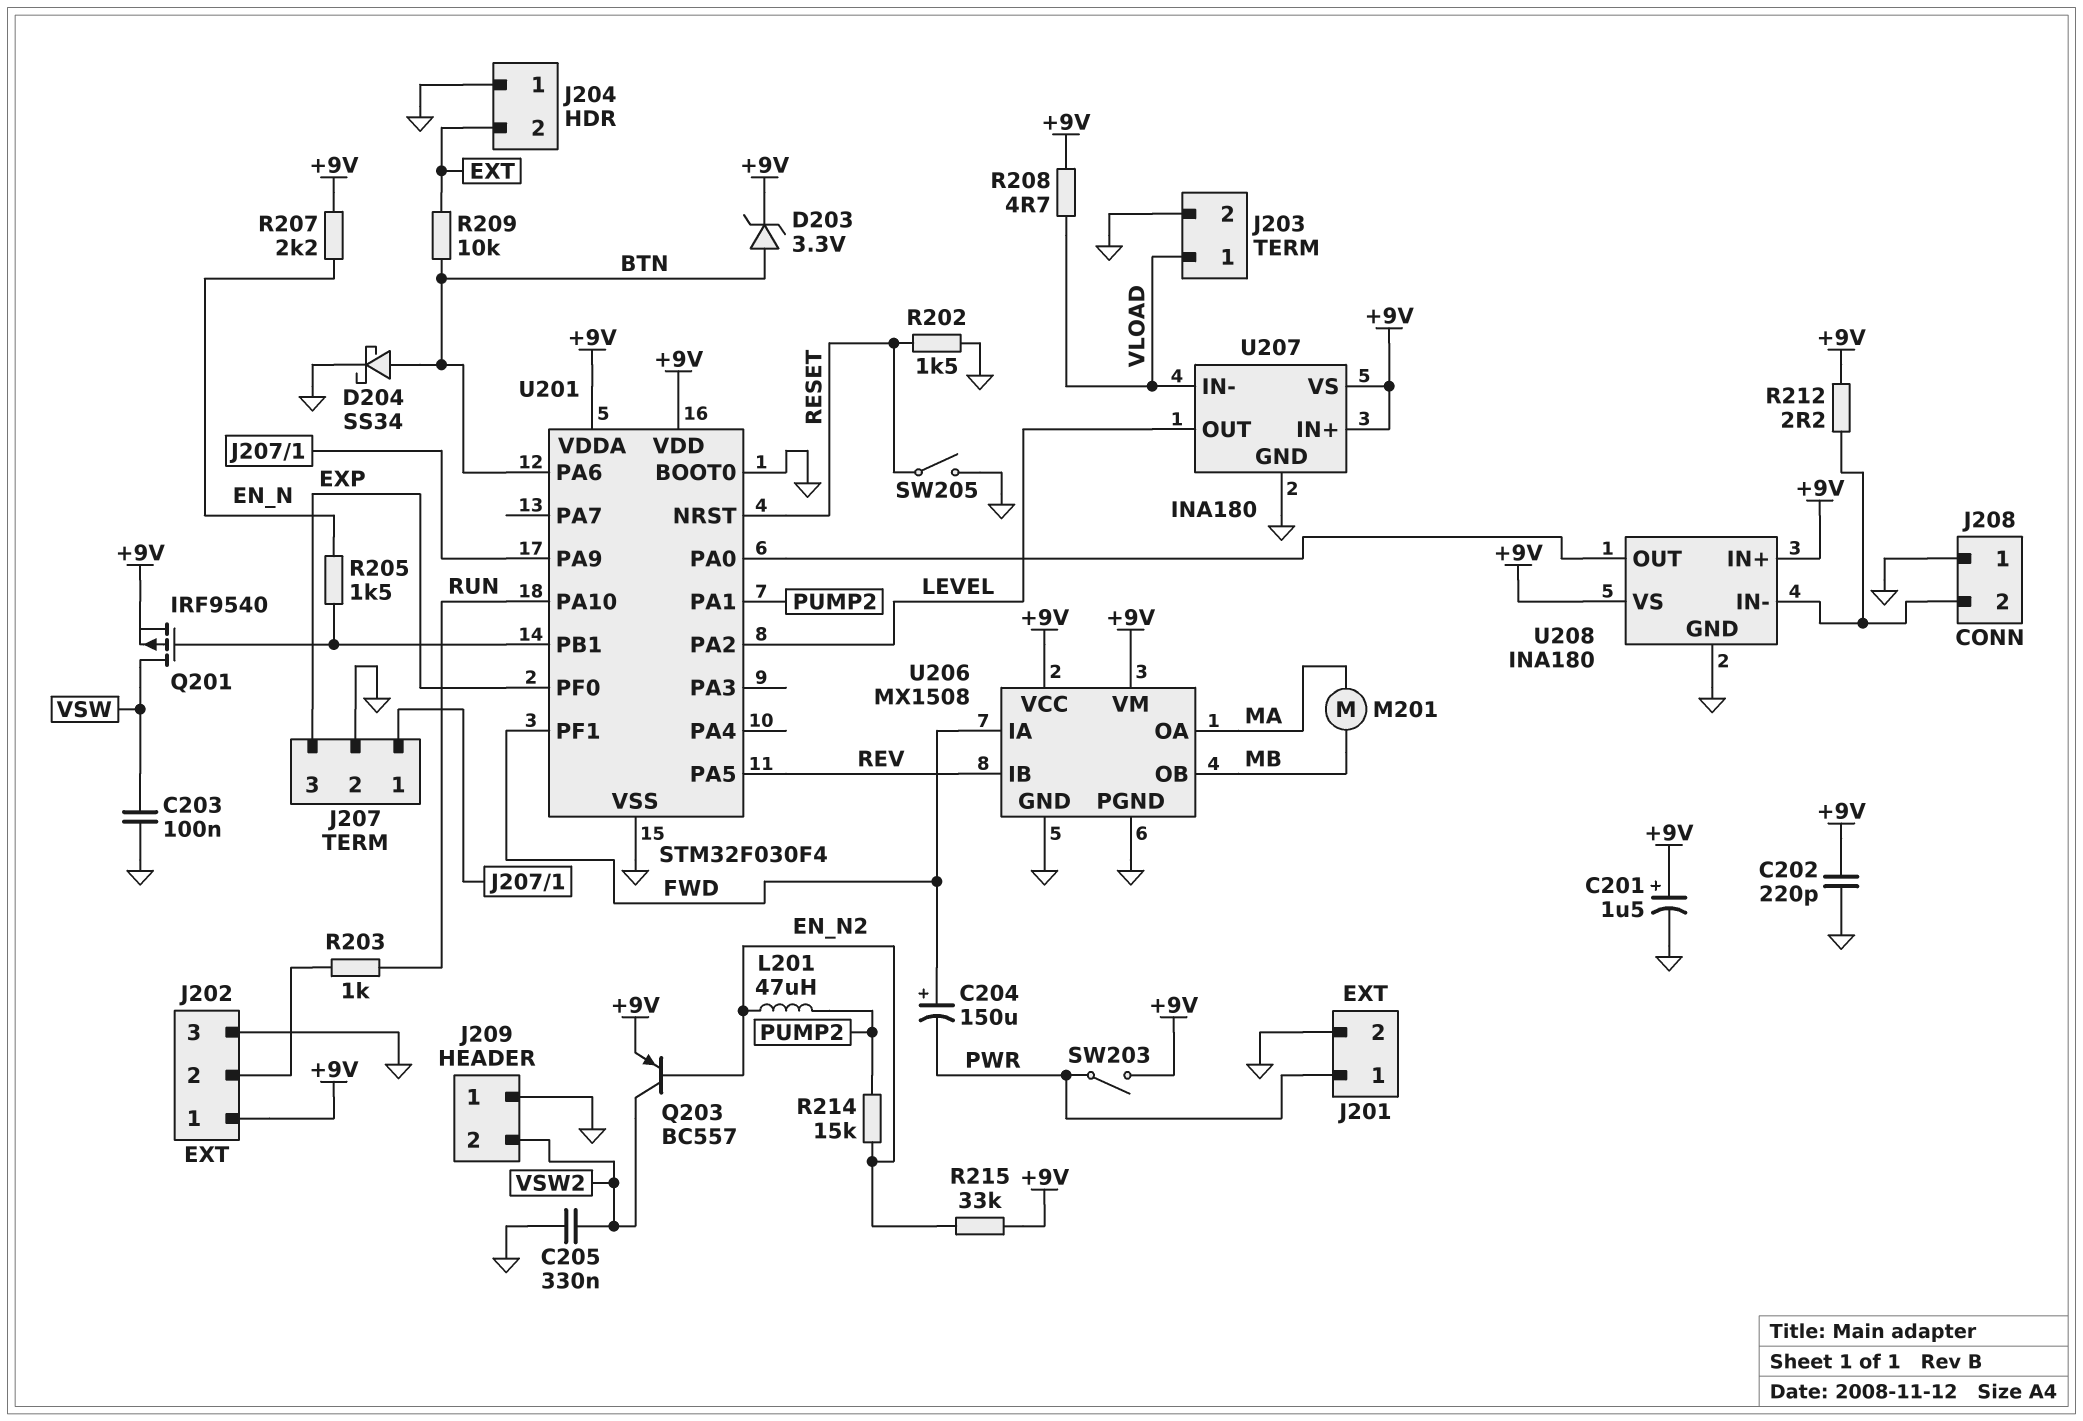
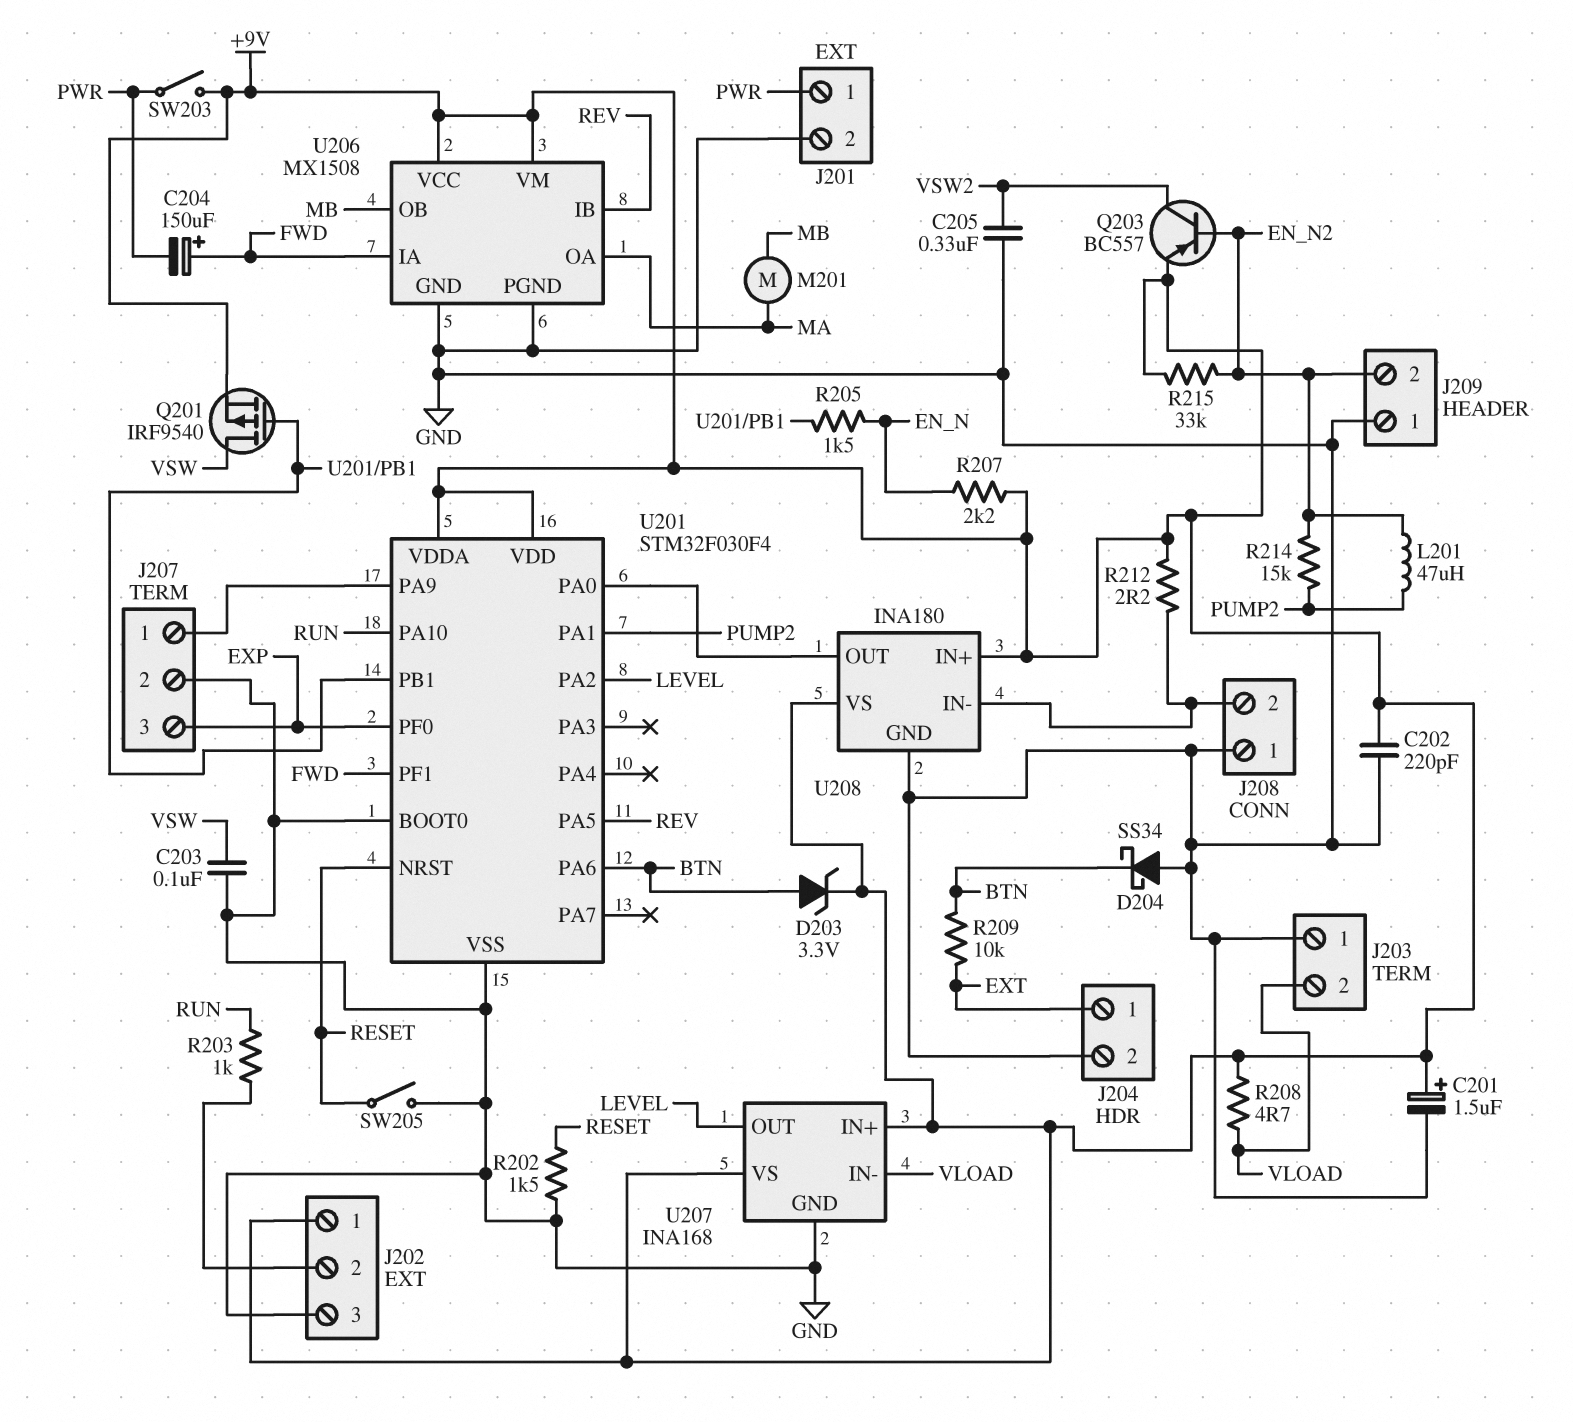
D204: schottky SS34 (A BTN, K GND) -> schottky SS34 (A GND, K BTN)
J203 pin 1: VLOAD -> GND
J203 pin 2: GND -> VLOAD
J204 pin 1: GND -> EXT
J204 pin 2: EXT -> GND
J209 pin 2: VSW2 -> EN_N2
U207: INA180 -> INA168

